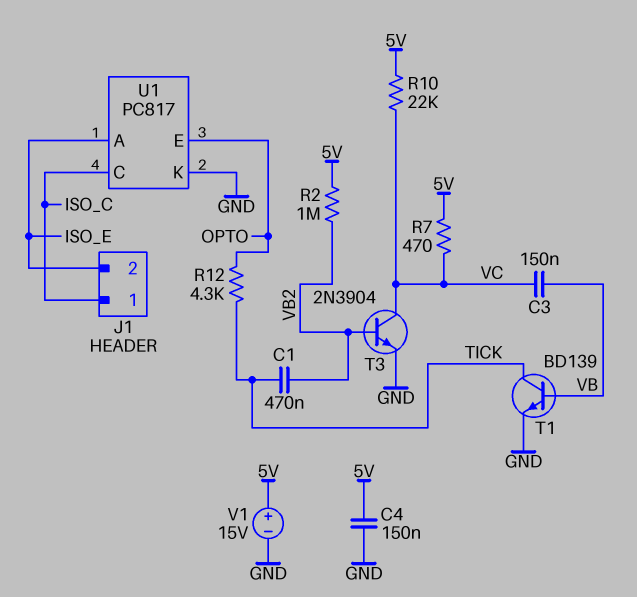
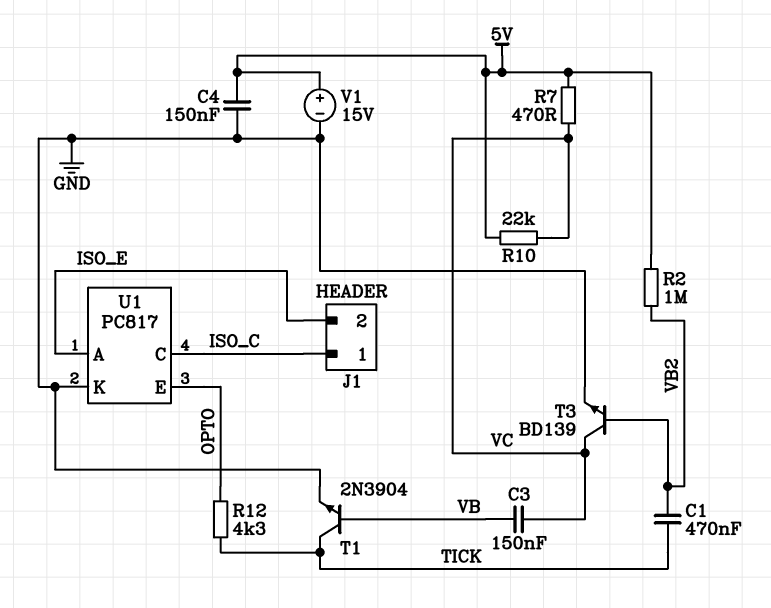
T1: NPN BD139 (B VB, C TICK, E GND) -> NPN 2N3904 (B VB, C TICK, E GND)
T3: NPN 2N3904 (B VB2, C VC, E GND) -> NPN BD139 (B VB2, C VC, E GND)

